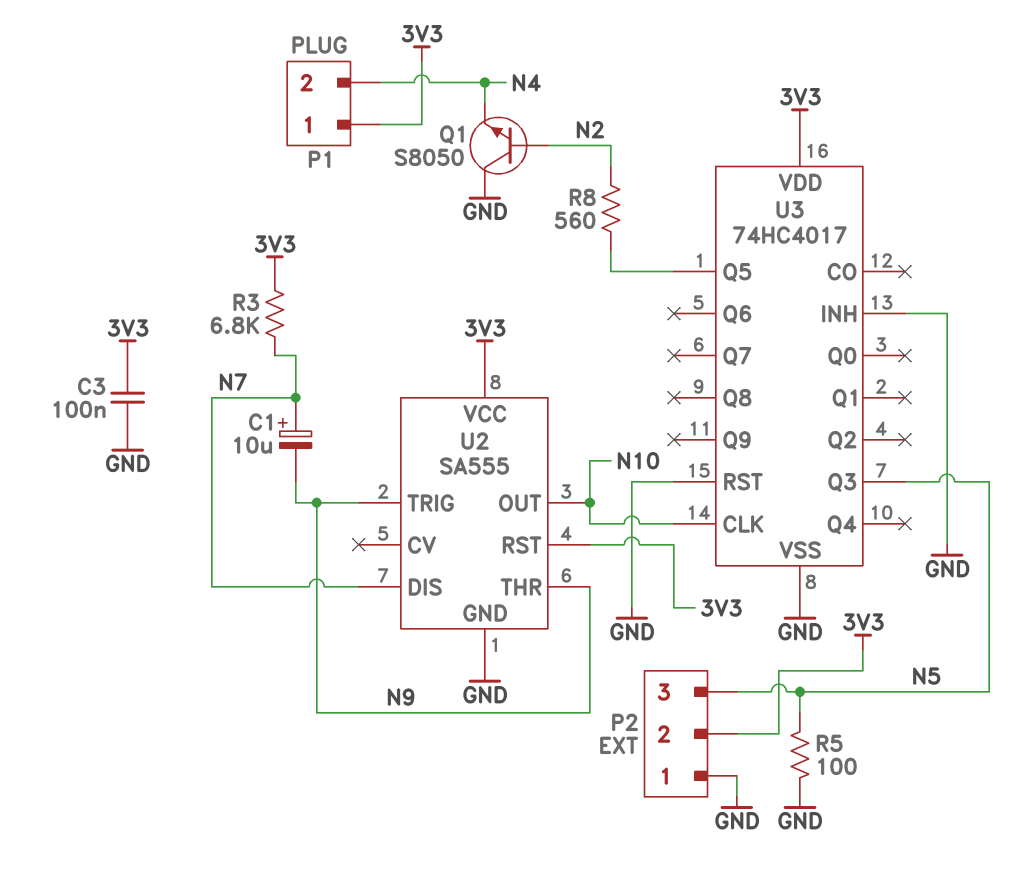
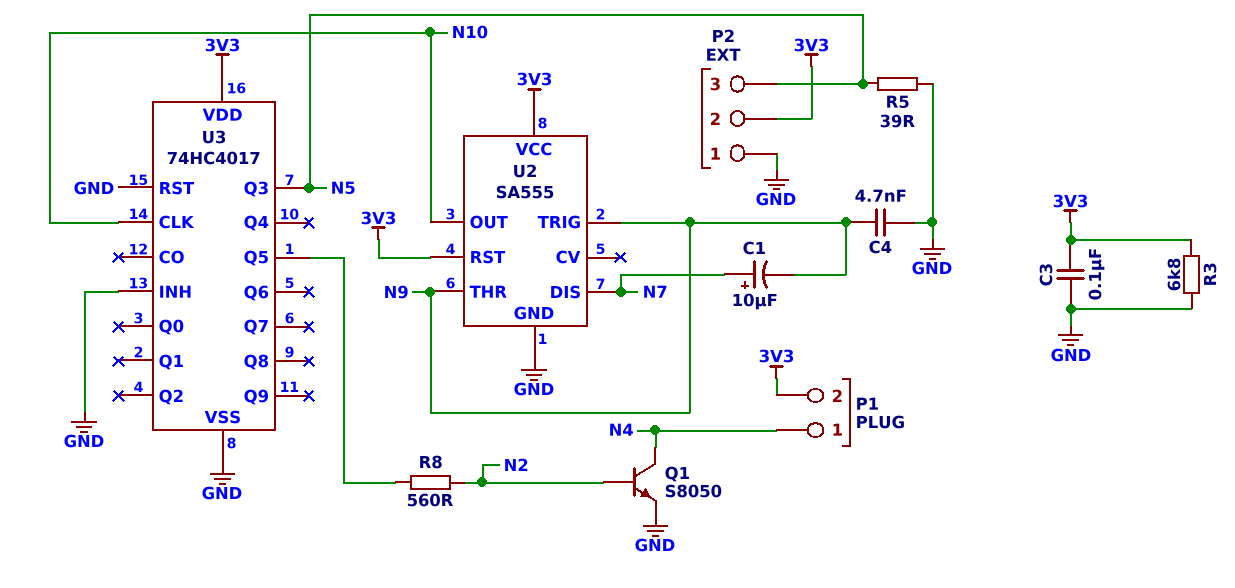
C4: none -> 4.7nF (GND, N9)
P1 pin 1: 3V3 -> N4
P1 pin 2: N4 -> 3V3
Q1: NPN S8050 (B N2, C GND, E N4) -> NPN S8050 (B N2, C N4, E GND)
R3: 6.8k (3V3, N7) -> 6.8k (3V3, GND)
R5: 100 (GND, N5) -> 39 (GND, N5)

